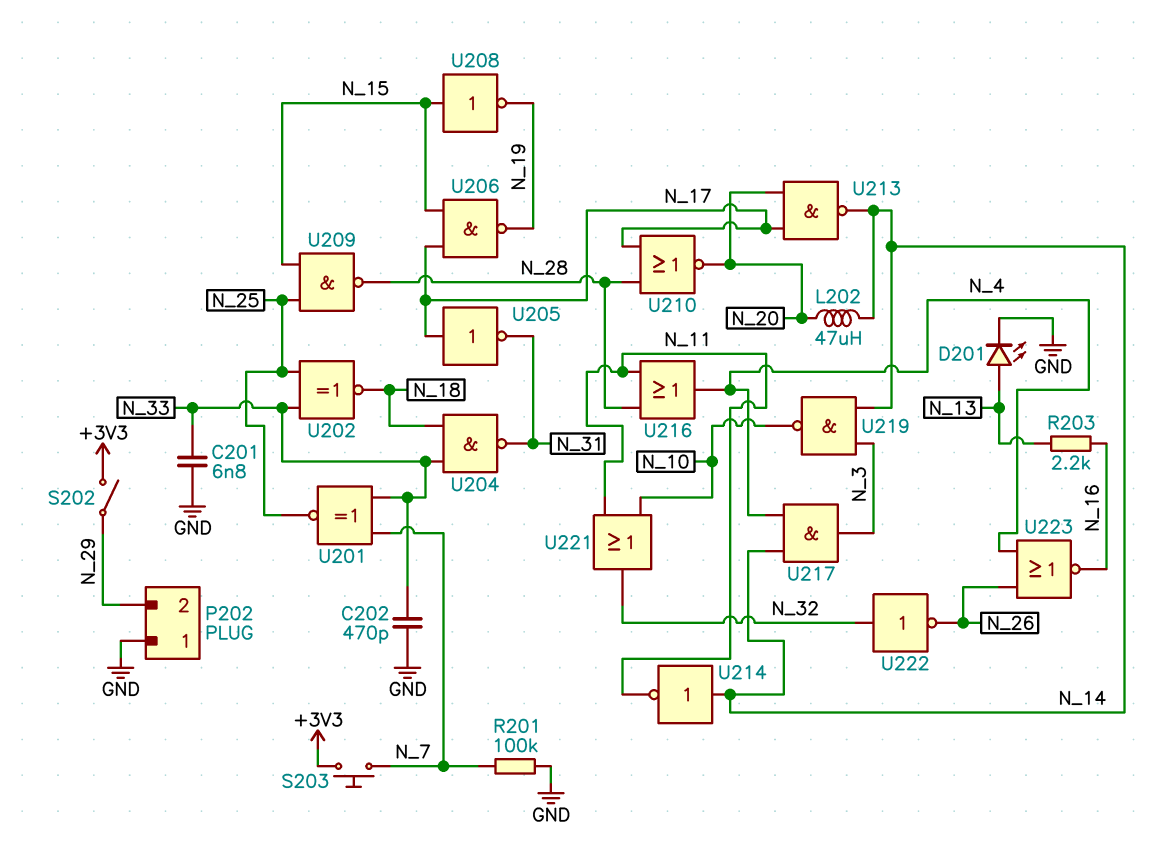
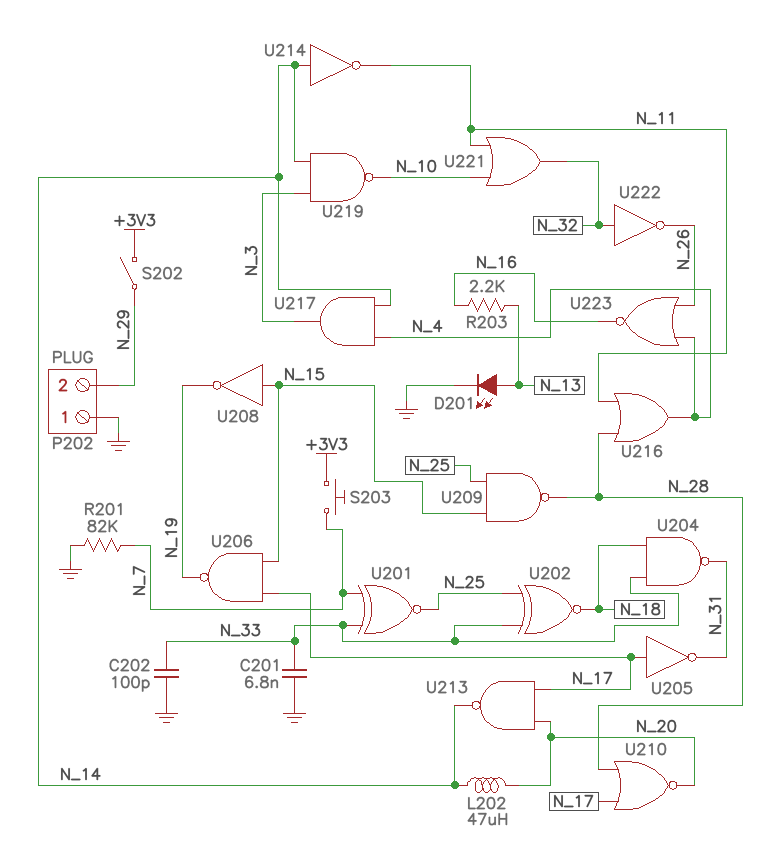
C202: 470pF (GND, N_33) -> 100pF (GND, N_33)
R201: 100k (GND, N_7) -> 82k (GND, N_7)

